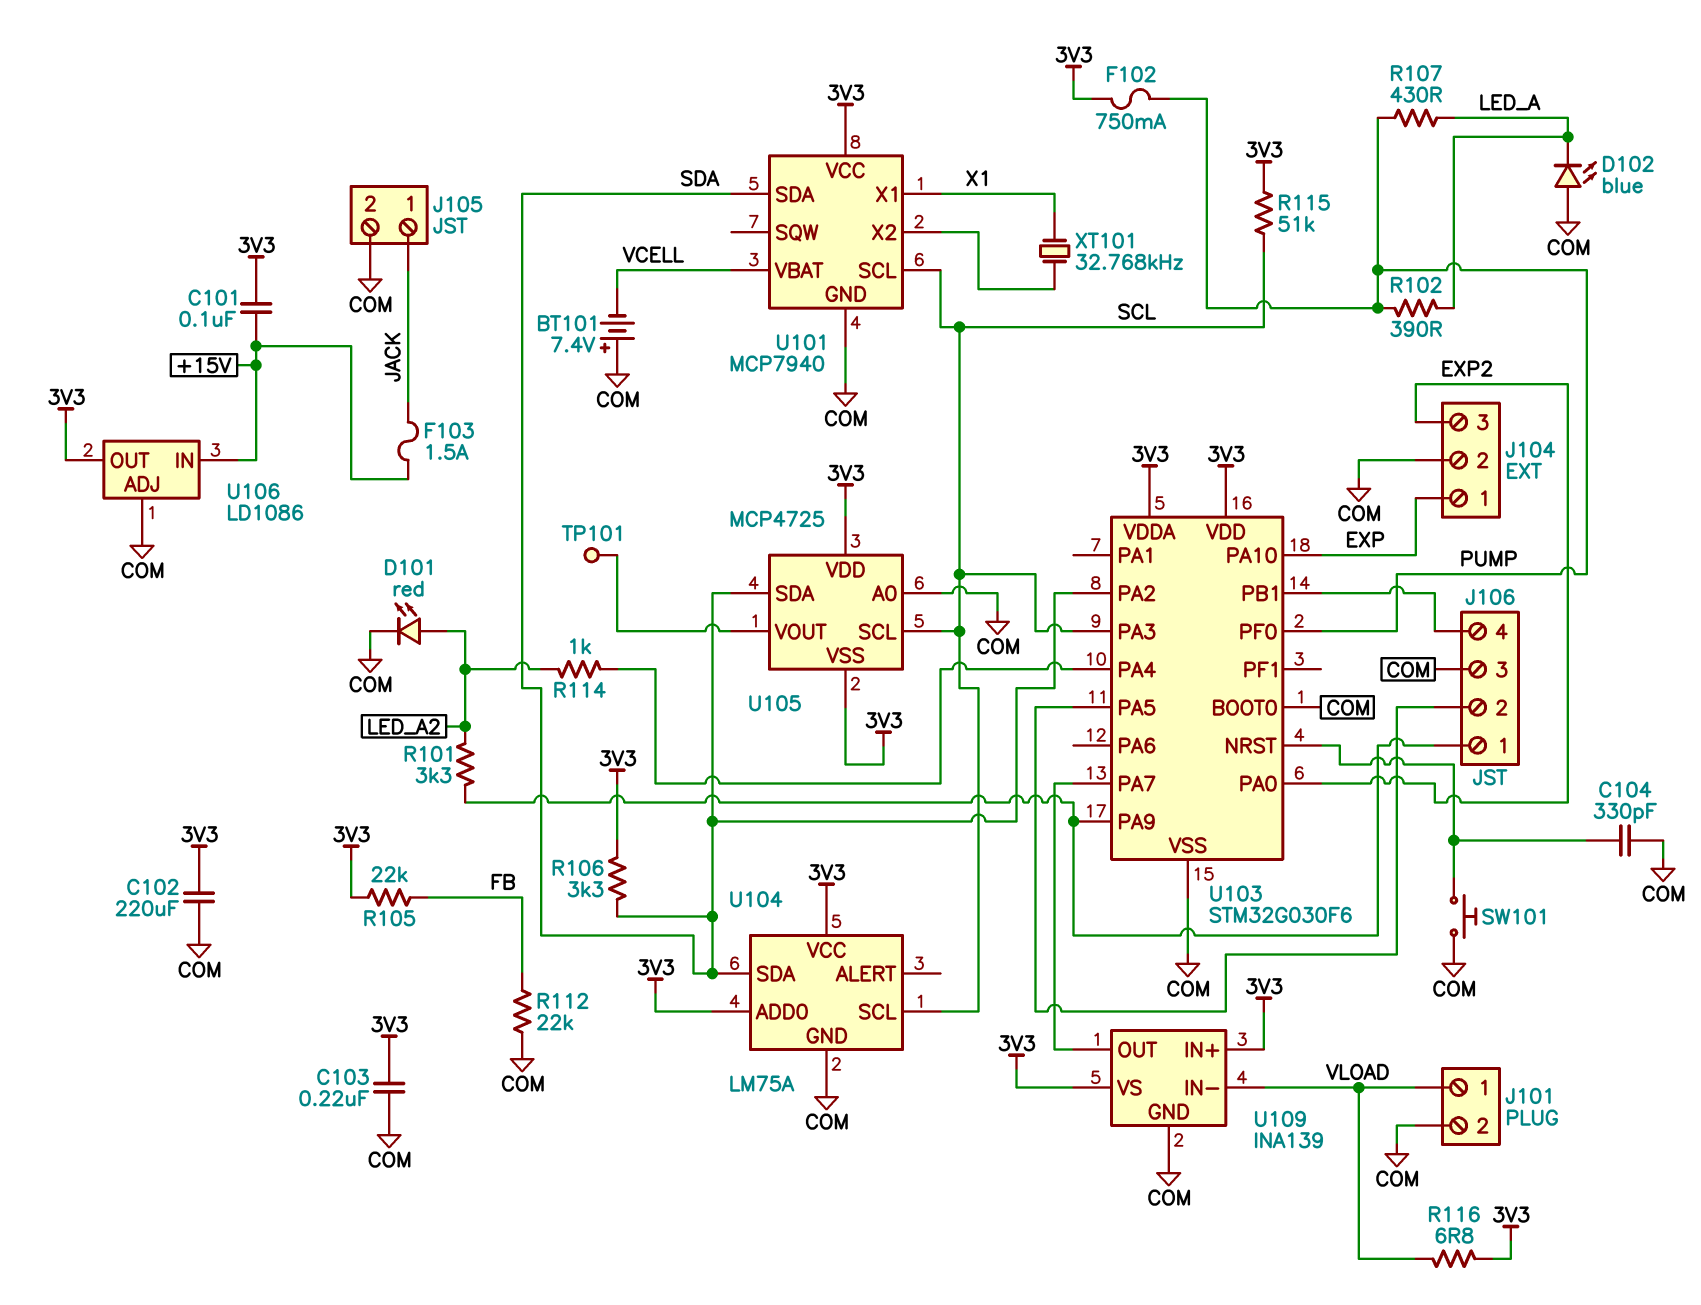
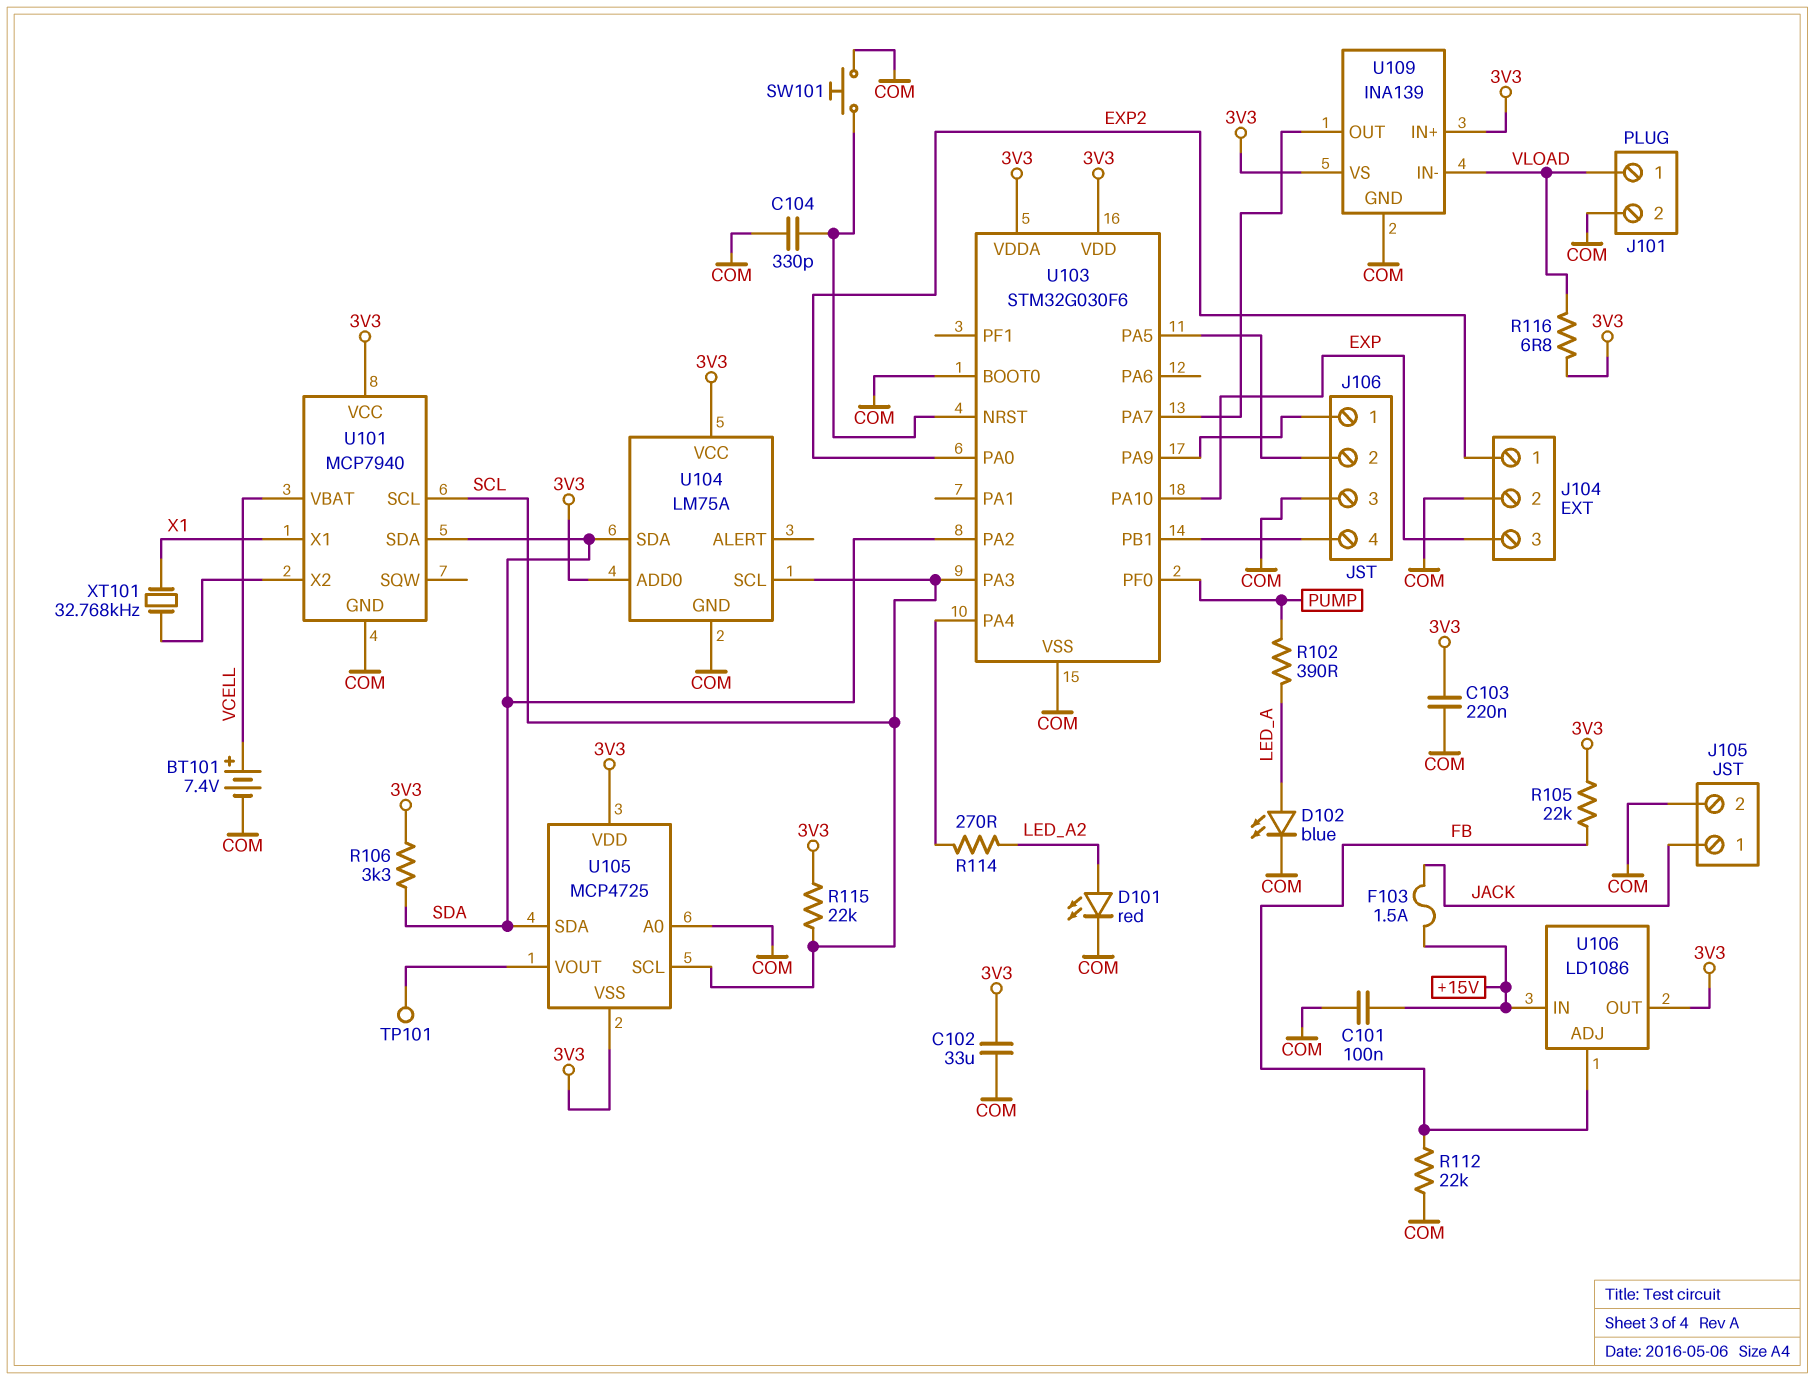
BT101: 7.4V (plus COM, minus VCELL) -> 7.4V (plus VCELL, minus COM)
C101: 100nF (+15V, 3V3) -> 100nF (+15V, COM)
C102: 220uF (3V3, COM) -> 33uF (3V3, COM)
D102: LED blue (A COM, K LED_A) -> LED blue (A LED_A, K COM)
F102: 750mA (3V3, PUMP) -> none
J104 pin 1: EXP -> EXP2
J104 pin 3: EXP2 -> EXP
R101: 3.3k (J106/1, LED_A2) -> none
R107: 430 (LED_A, PUMP) -> none
R114: 1k (LED_A2, U103/PA4) -> 270 (LED_A2, U103/PA4)
R115: 51k (3V3, SCL) -> 22k (3V3, SCL)
U106 pin ADJ: COM -> FB

